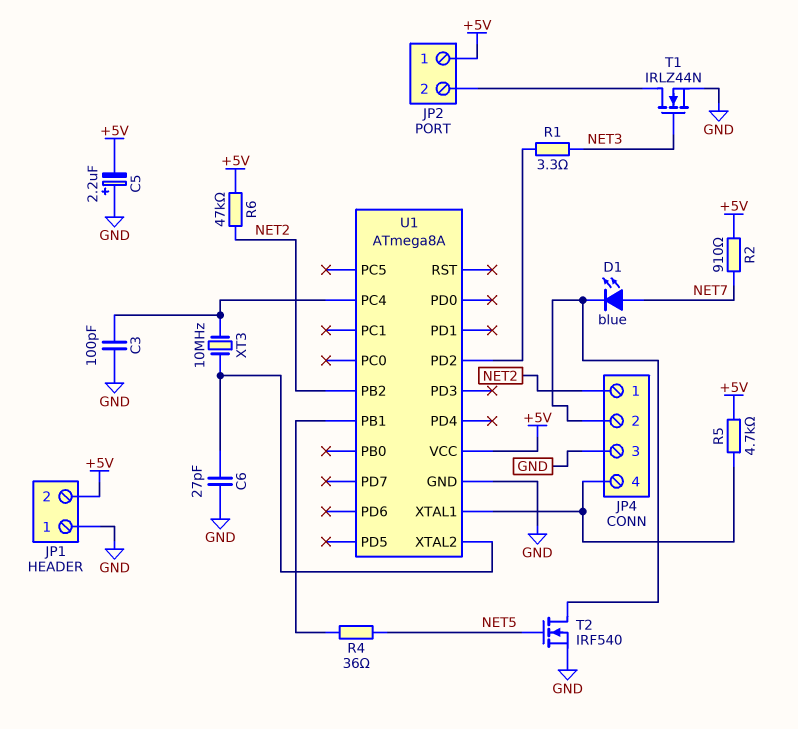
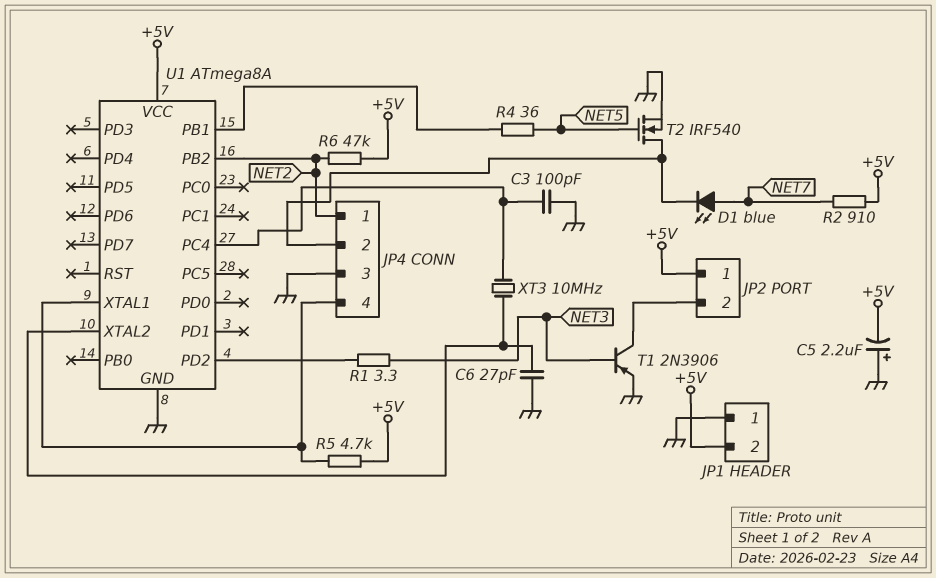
T1: NMOS IRLZ44N (G NET3, D JP2/2, S GND) -> PNP 2N3906 (B NET3, C JP2/2, E GND)

